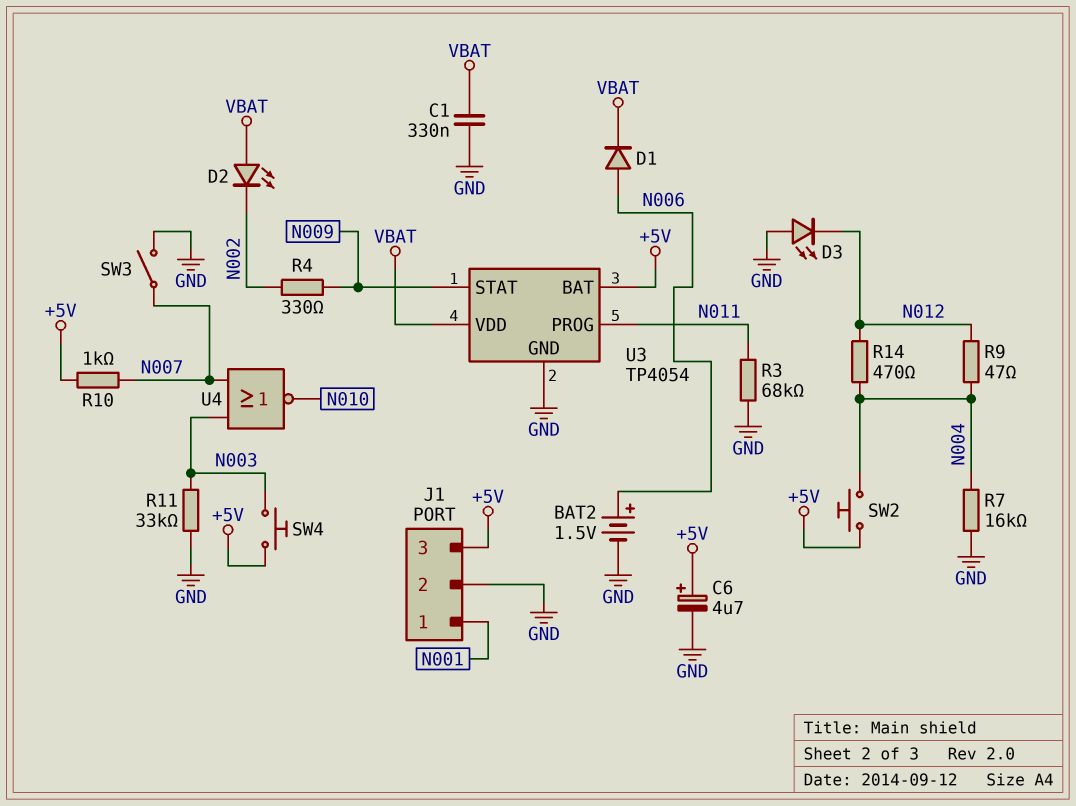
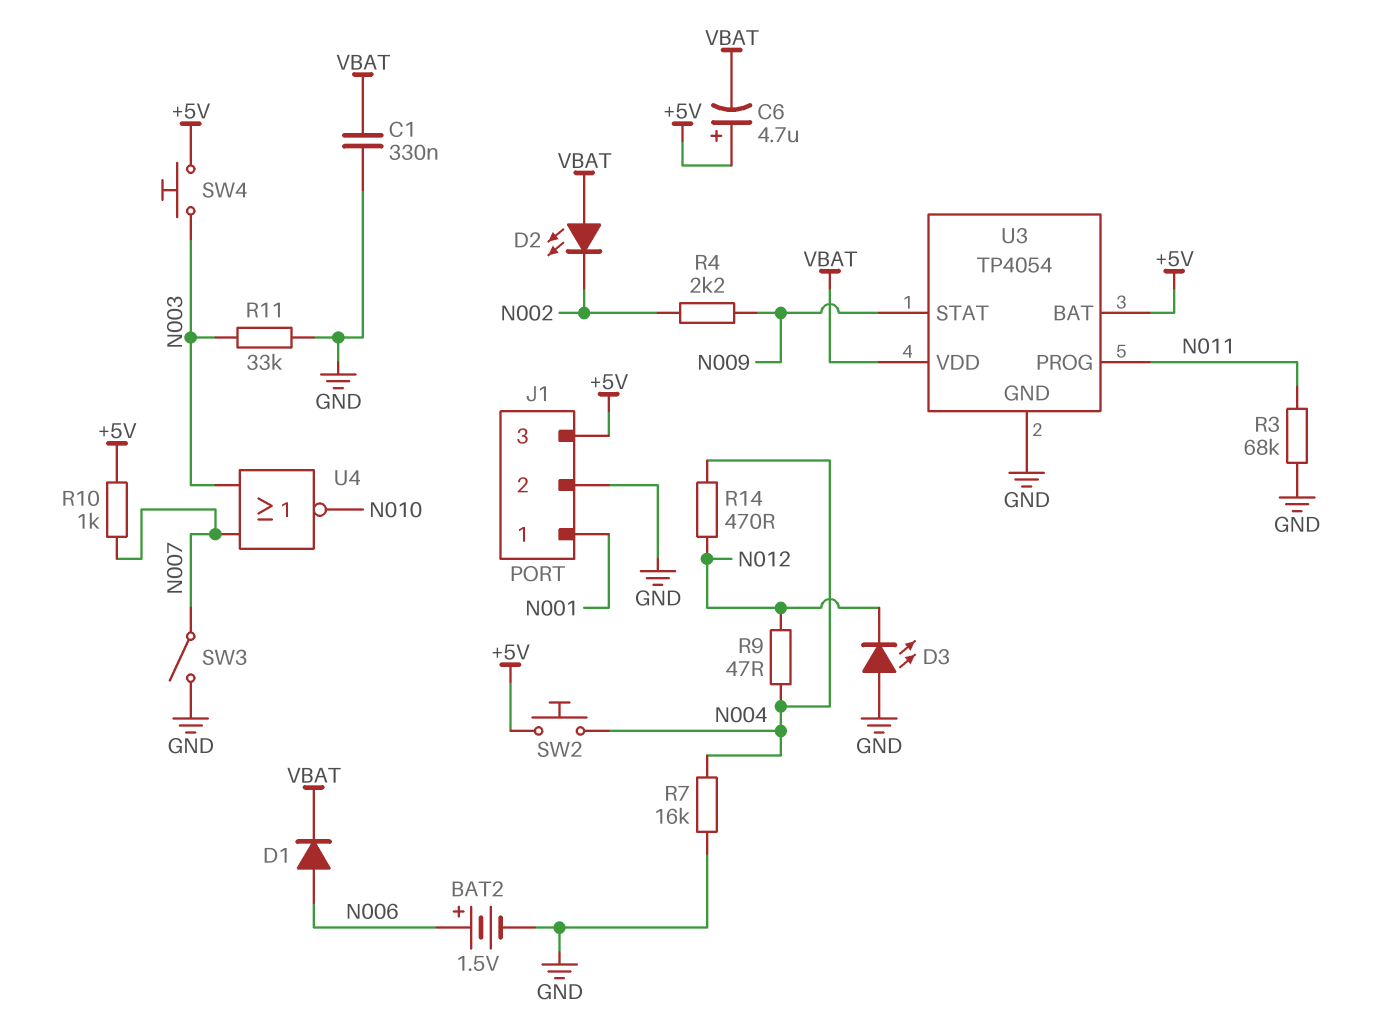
C6: 4.7uF (plus +5V, minus GND) -> 4.7uF (plus +5V, minus VBAT)
R4: 330 (N002, N009) -> 2.2k (N002, N009)

